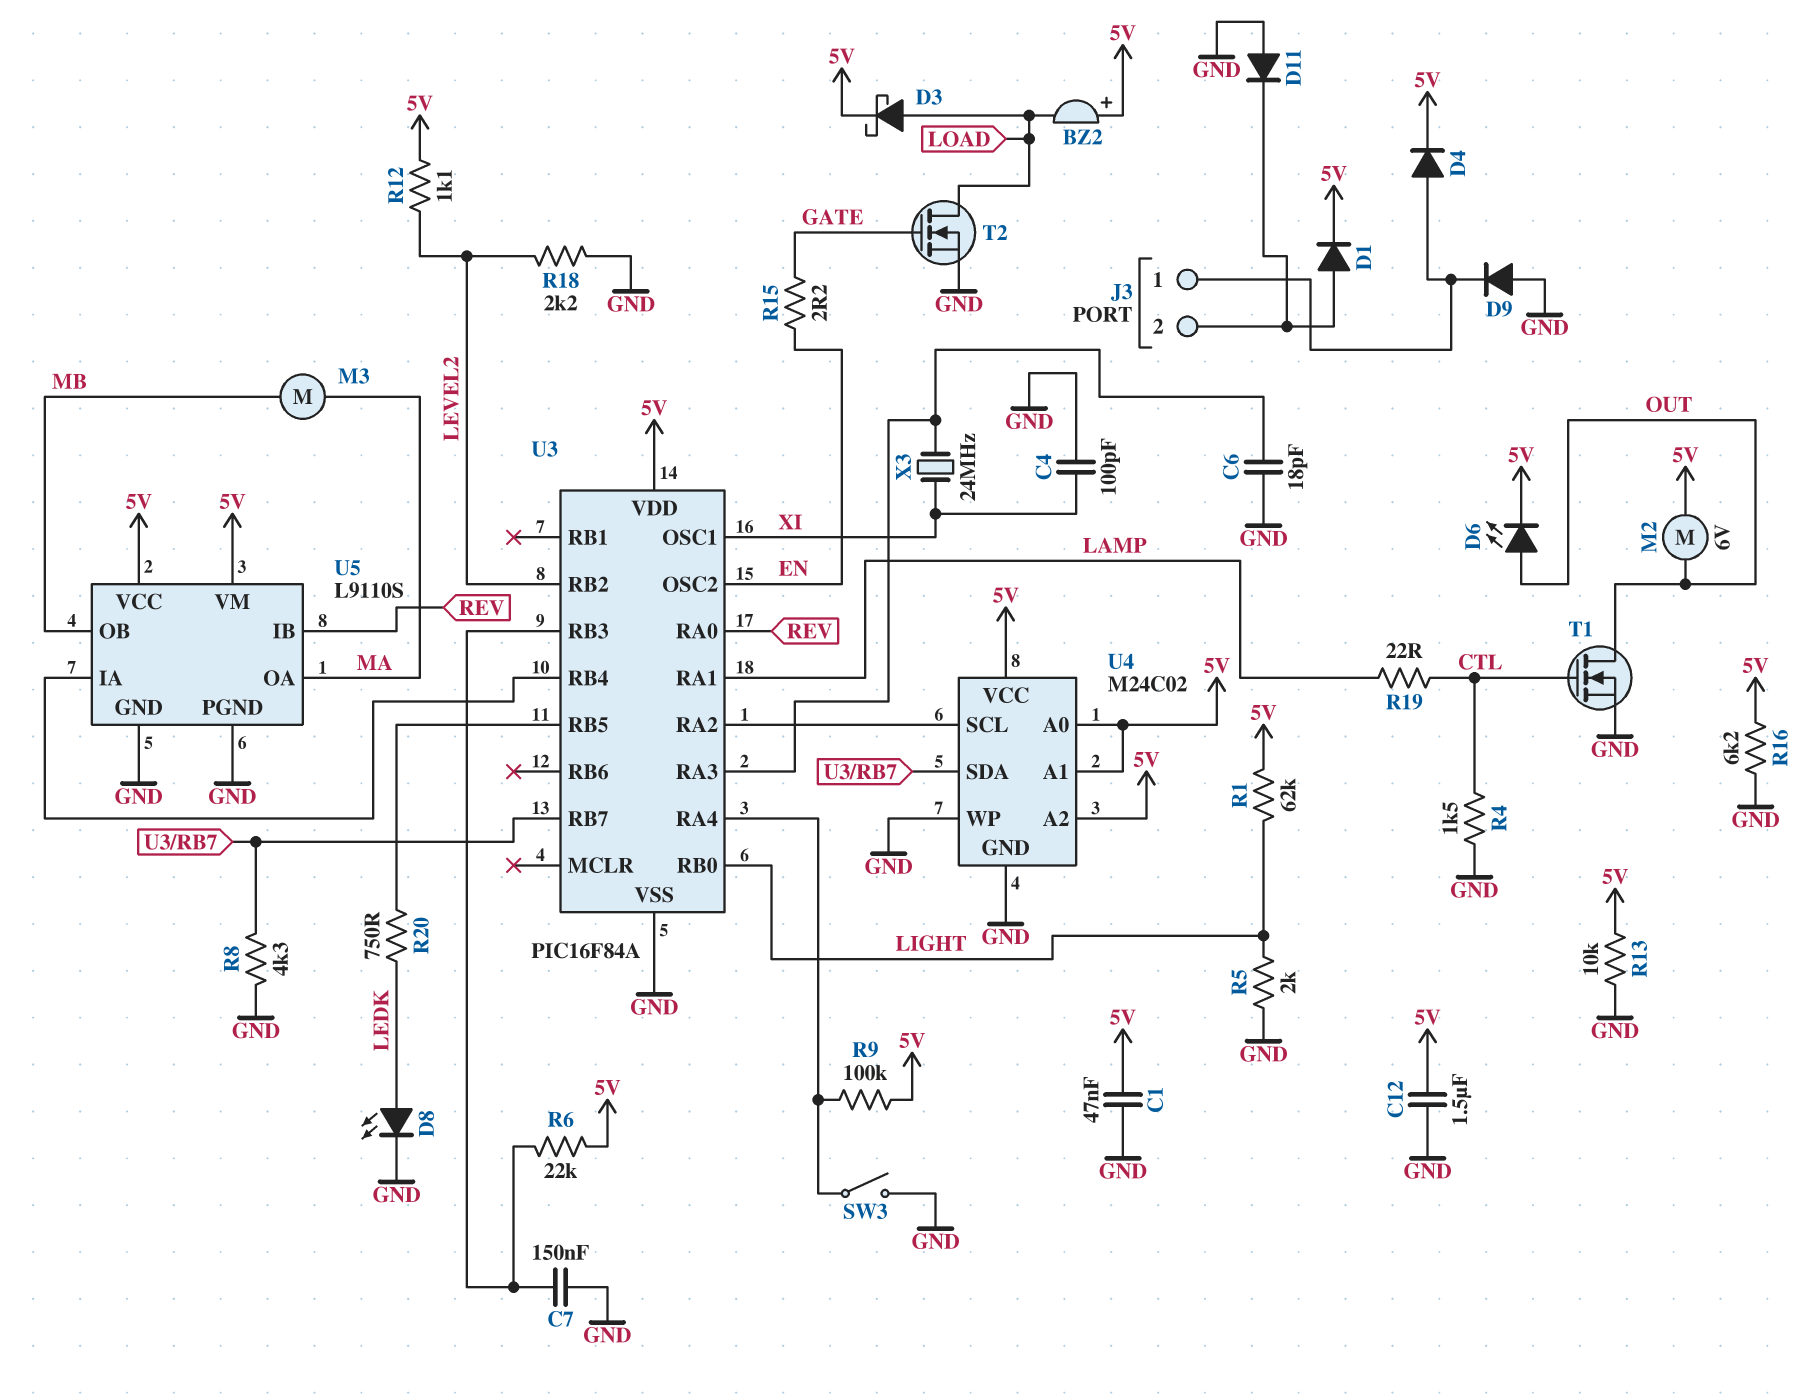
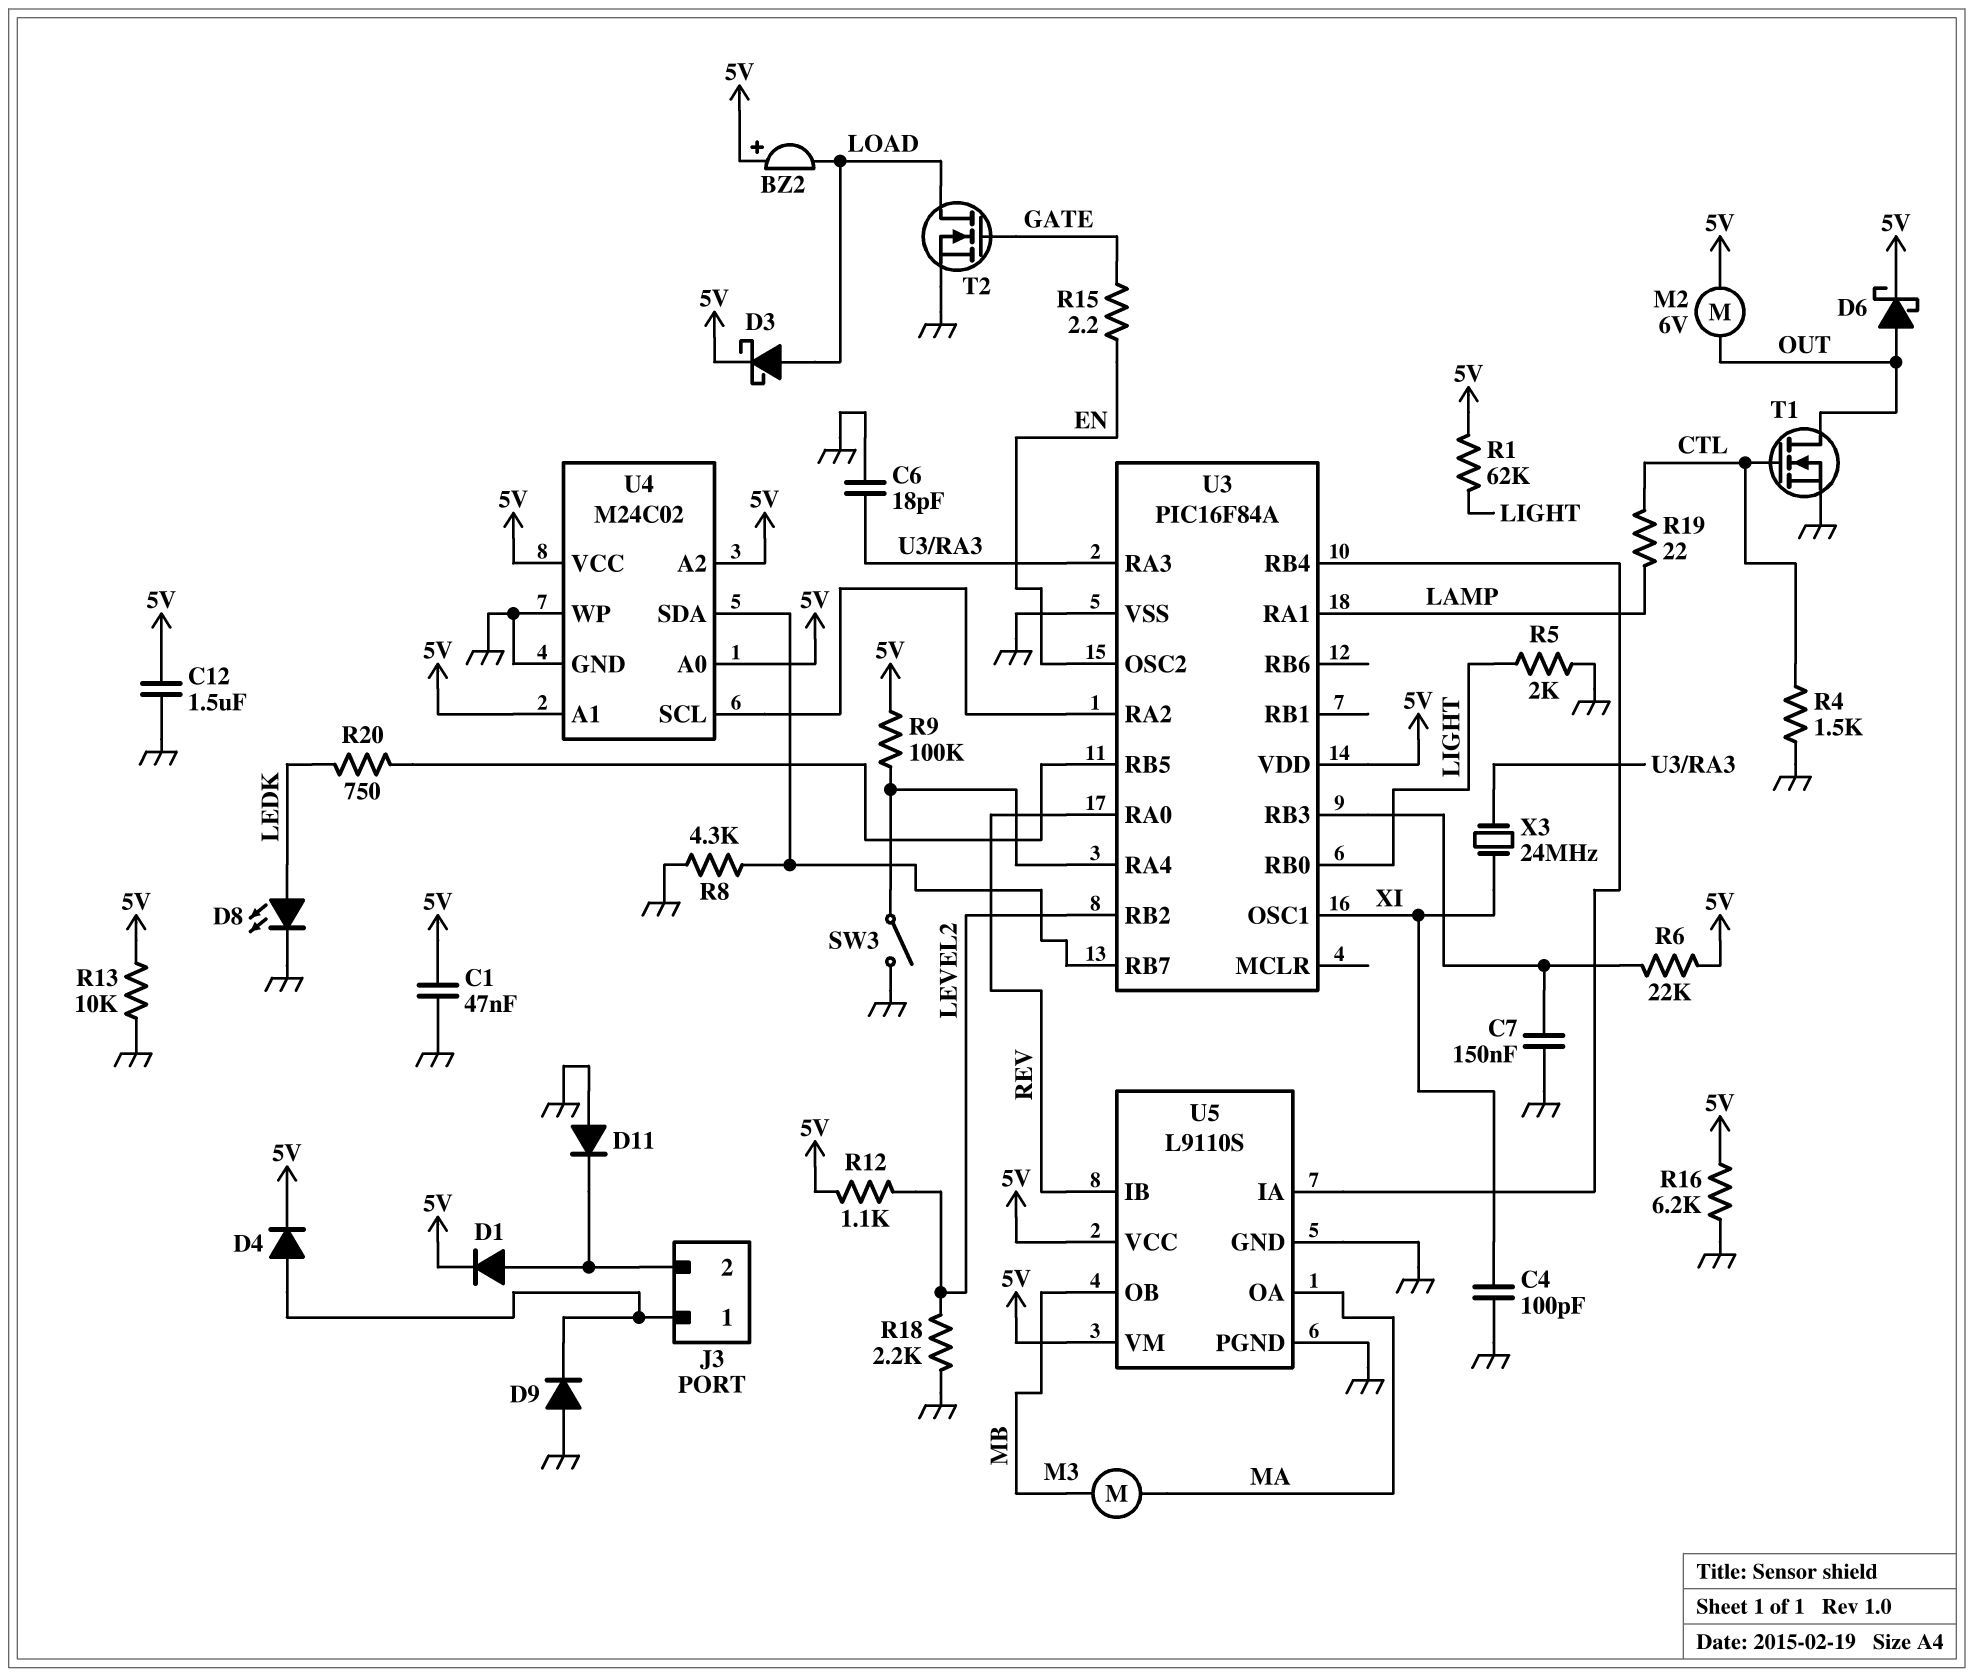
D6: LED (A OUT, K 5V) -> schottky (A OUT, K 5V)

